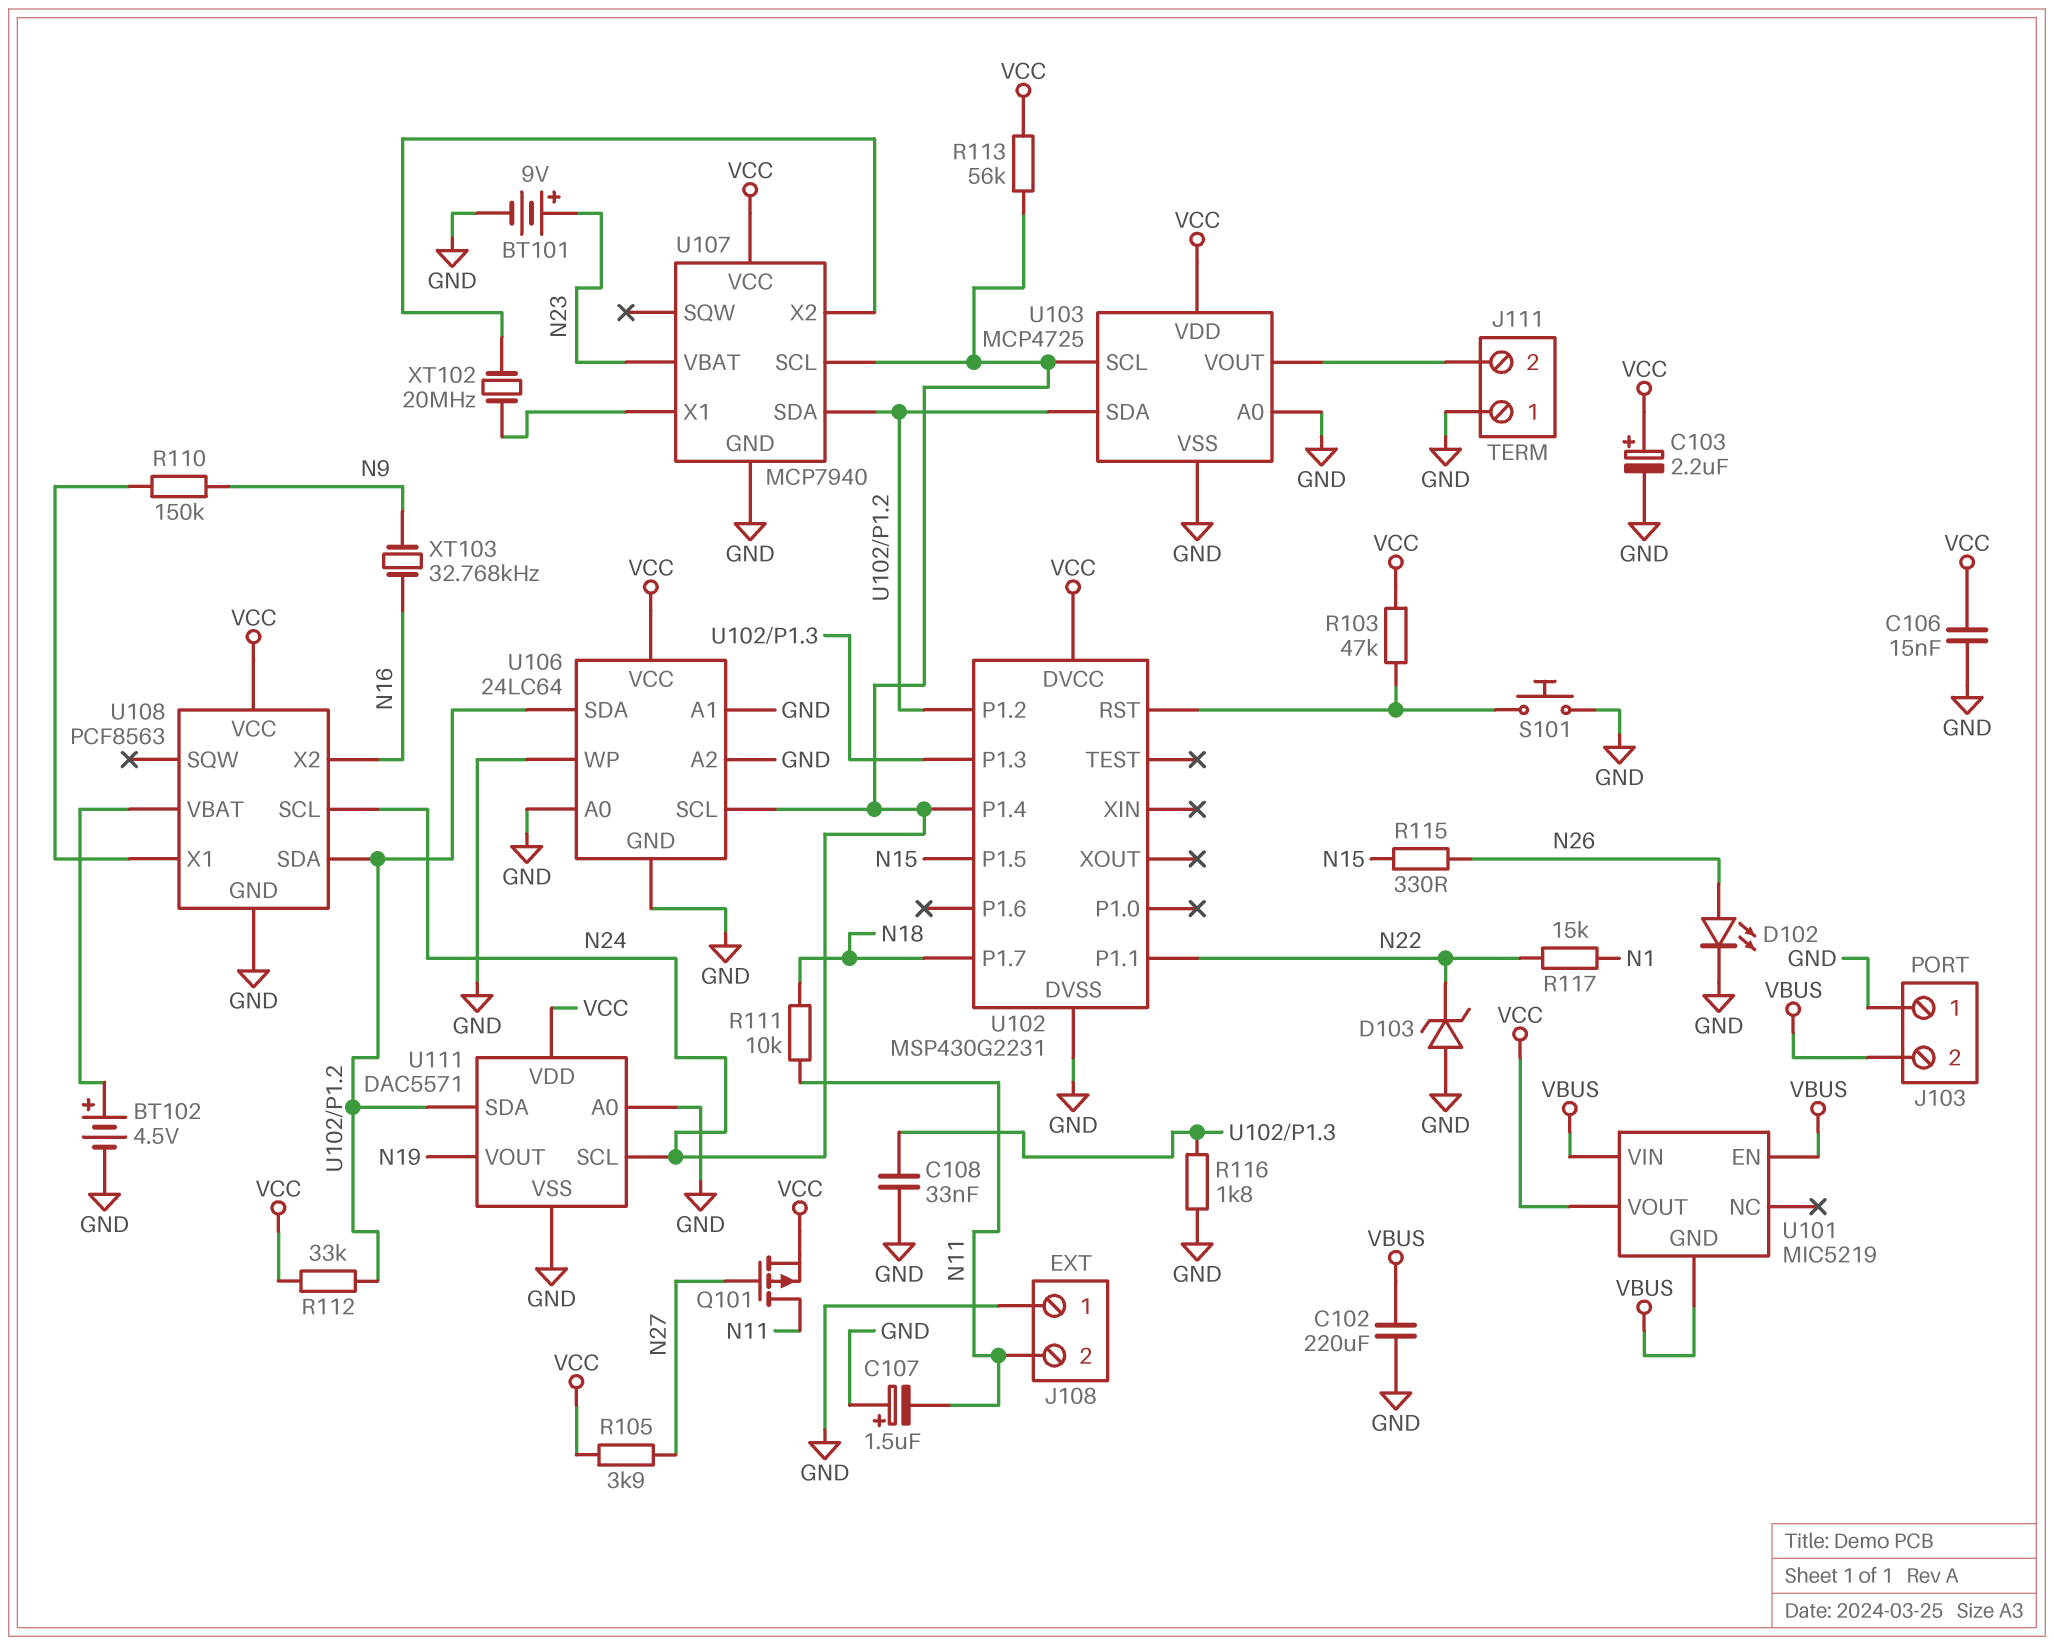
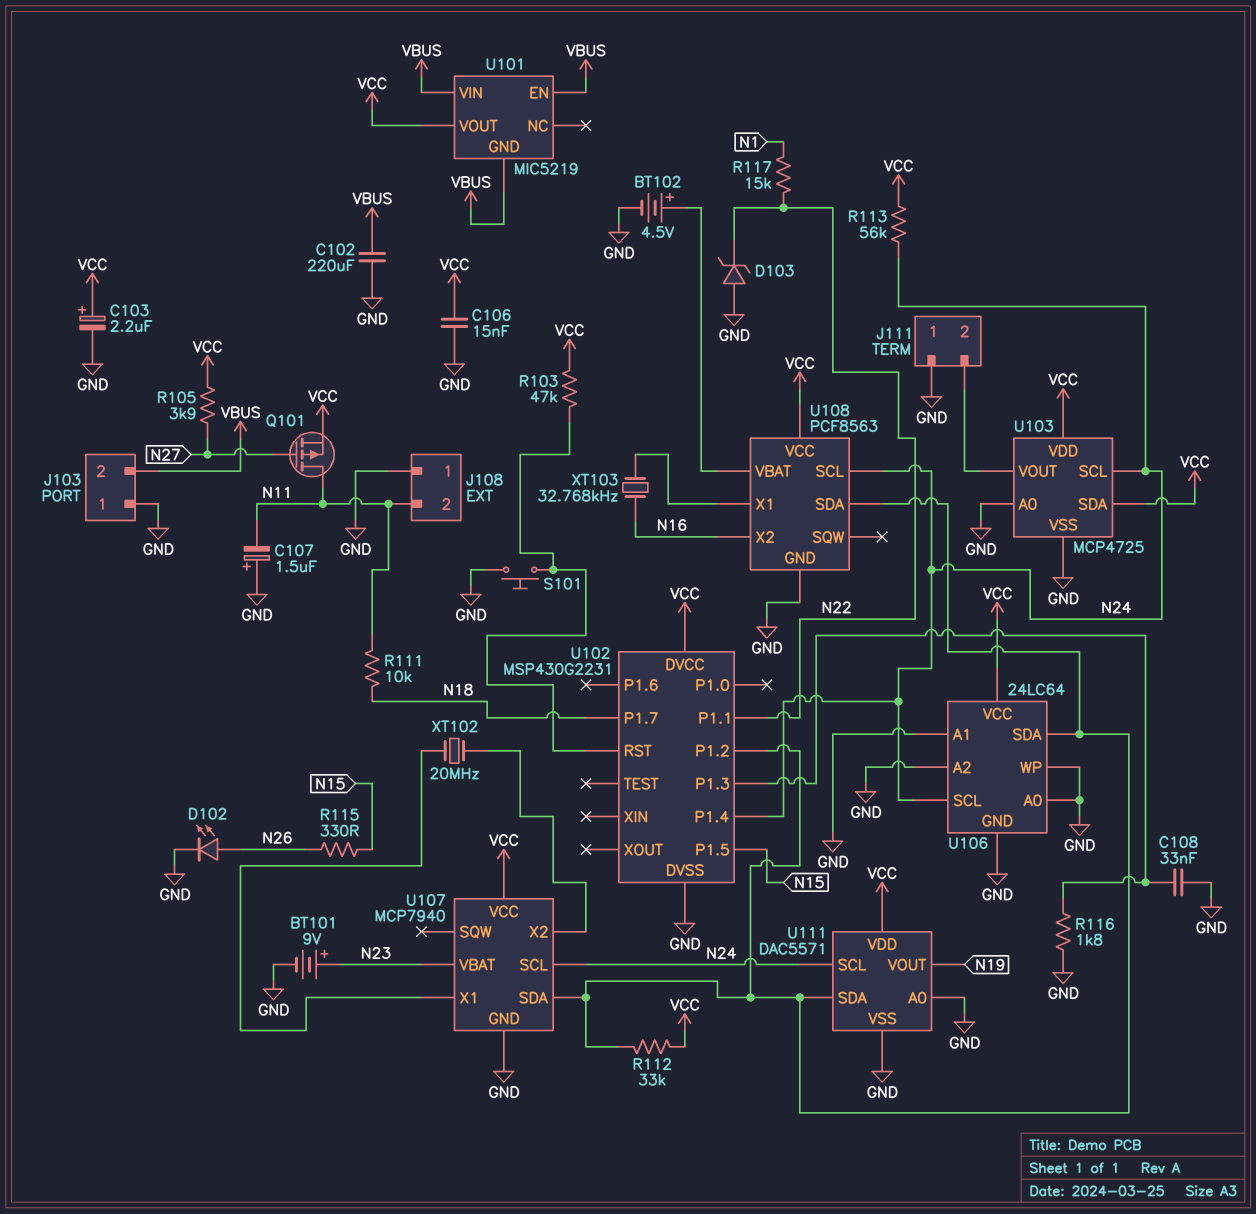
R110: 150k (N9, U108/X1) -> none
U103 pin SDA: U102/P1.2 -> VCC
XT103: 32.768kHz (N9, N16) -> 32.768kHz (N16, U108/X1)

